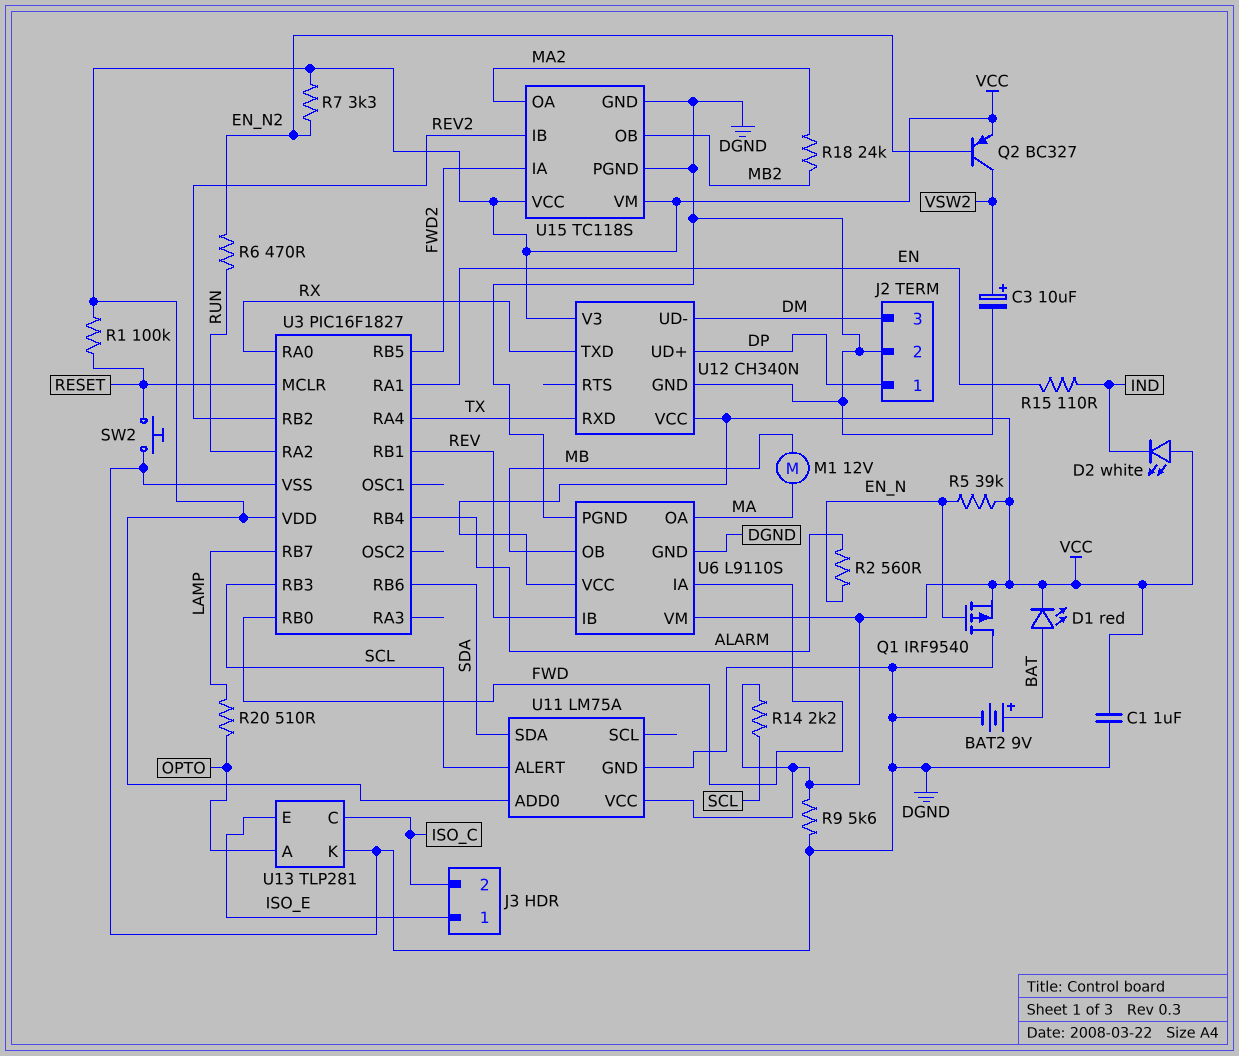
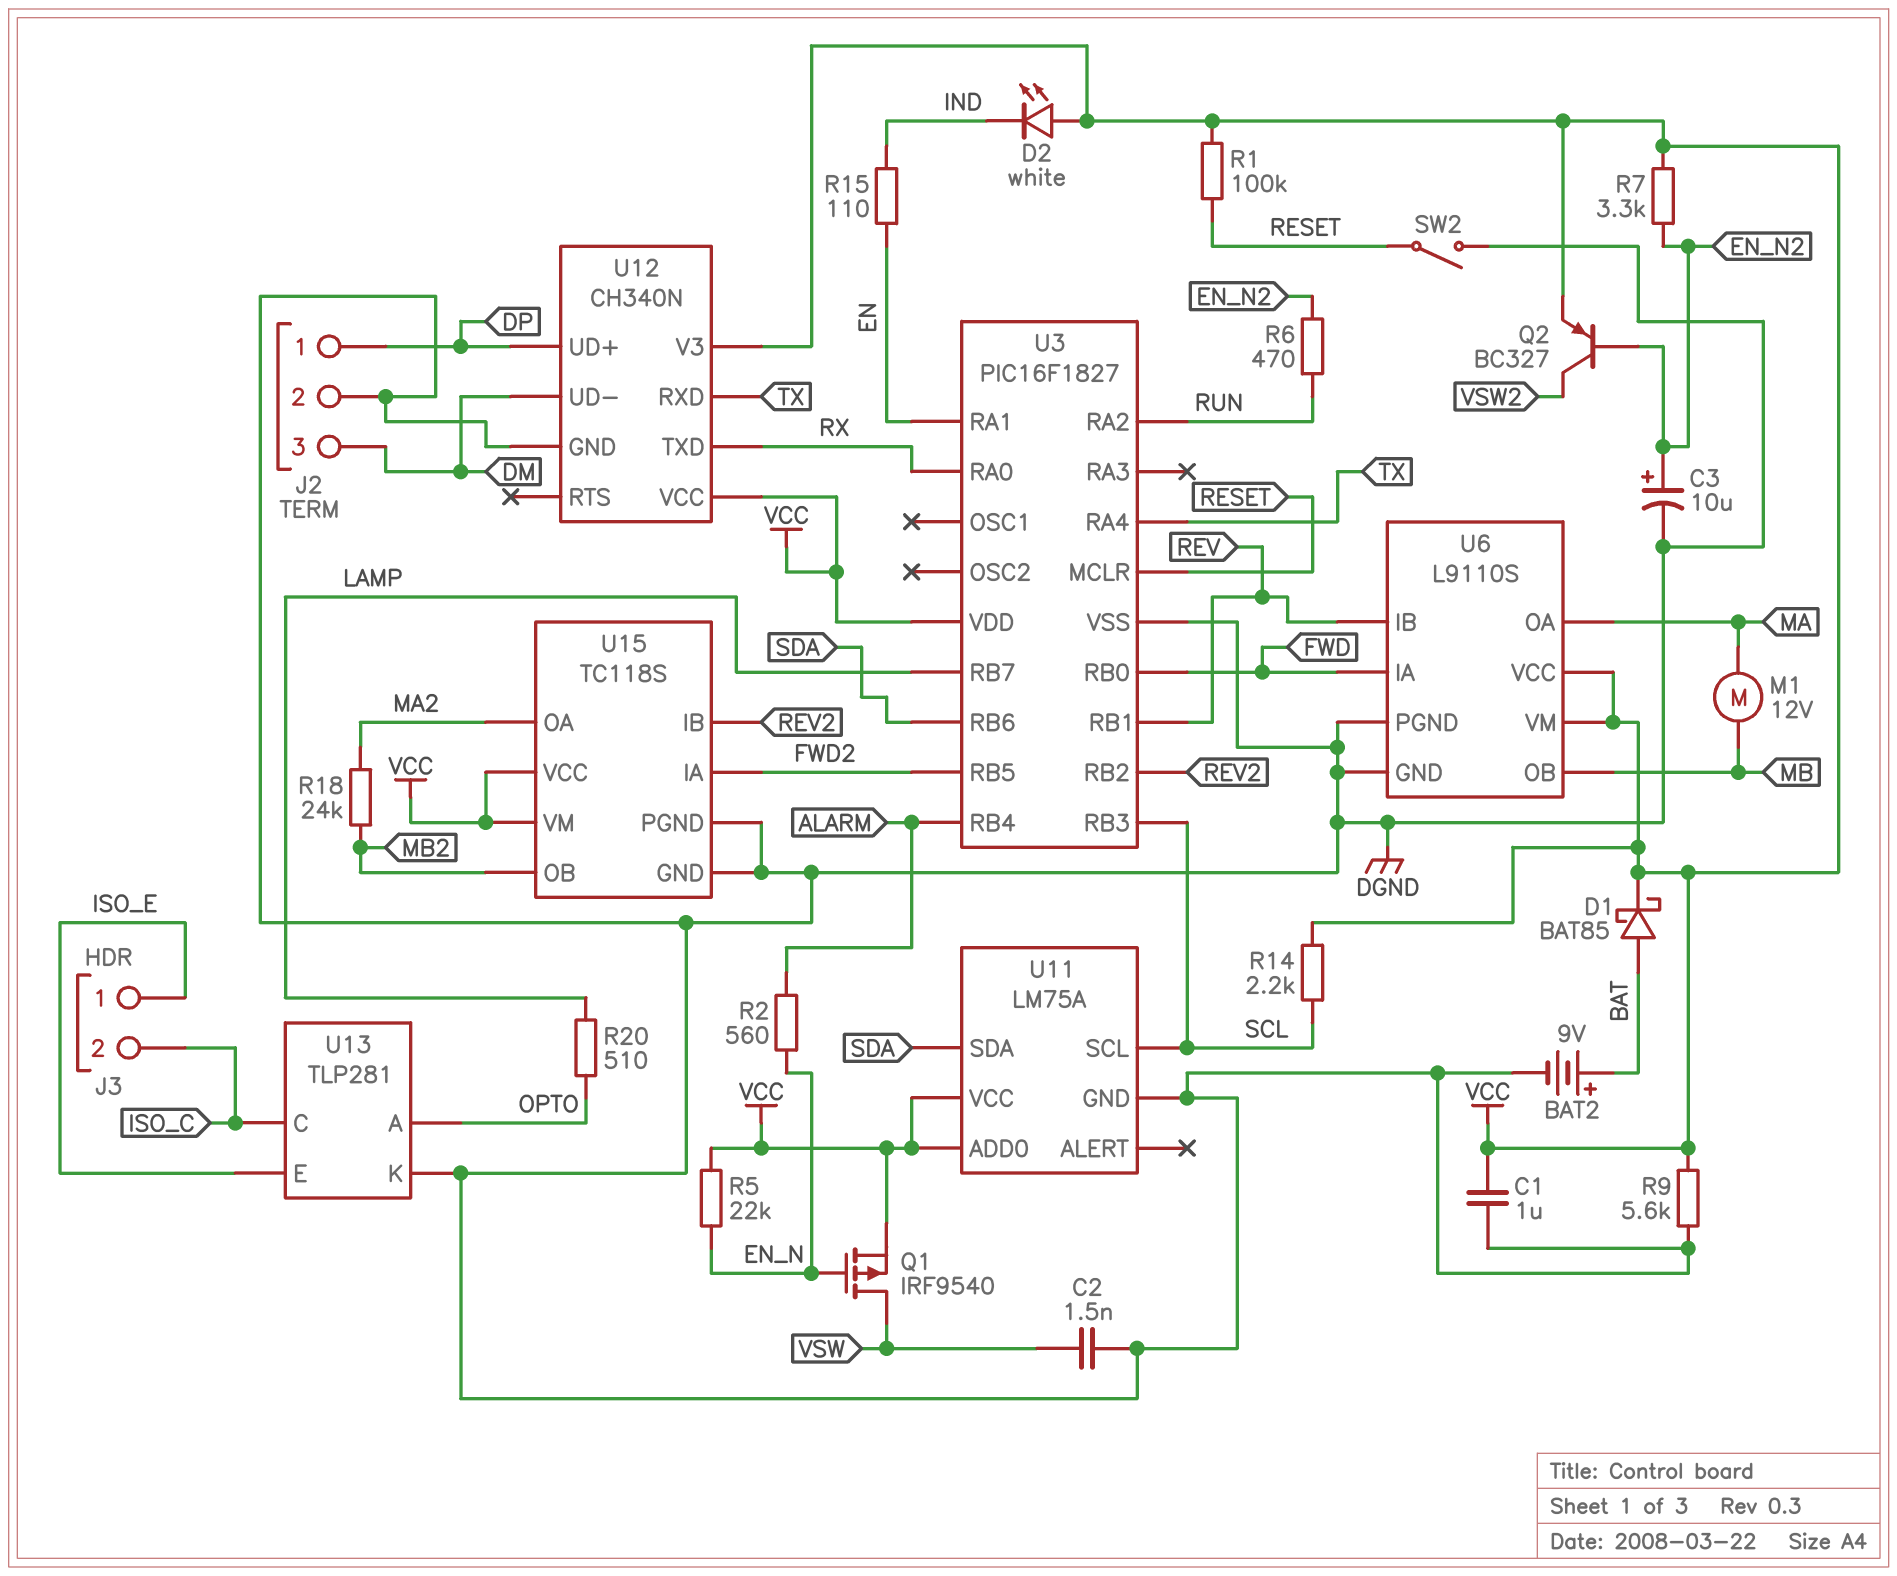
C2: none -> 1.5nF (DGND, VSW)
C3: 10uF (plus VSW2, minus DGND) -> 10uF (plus EN_N2, minus DGND)
D1: LED red (A BAT, K VCC) -> schottky BAT85 (A BAT, K VCC)
Q1: PMOS IRF9540 (G EN_N, D DGND, S VCC) -> PMOS IRF9540 (G EN_N, D VSW, S VCC)
R5: 39k (EN_N, VCC) -> 22k (EN_N, VCC)
SW2: button (DGND, RESET) -> switch (DGND, RESET)
U11 pin ALERT: SCL -> none
U11 pin SCL: none -> SCL

